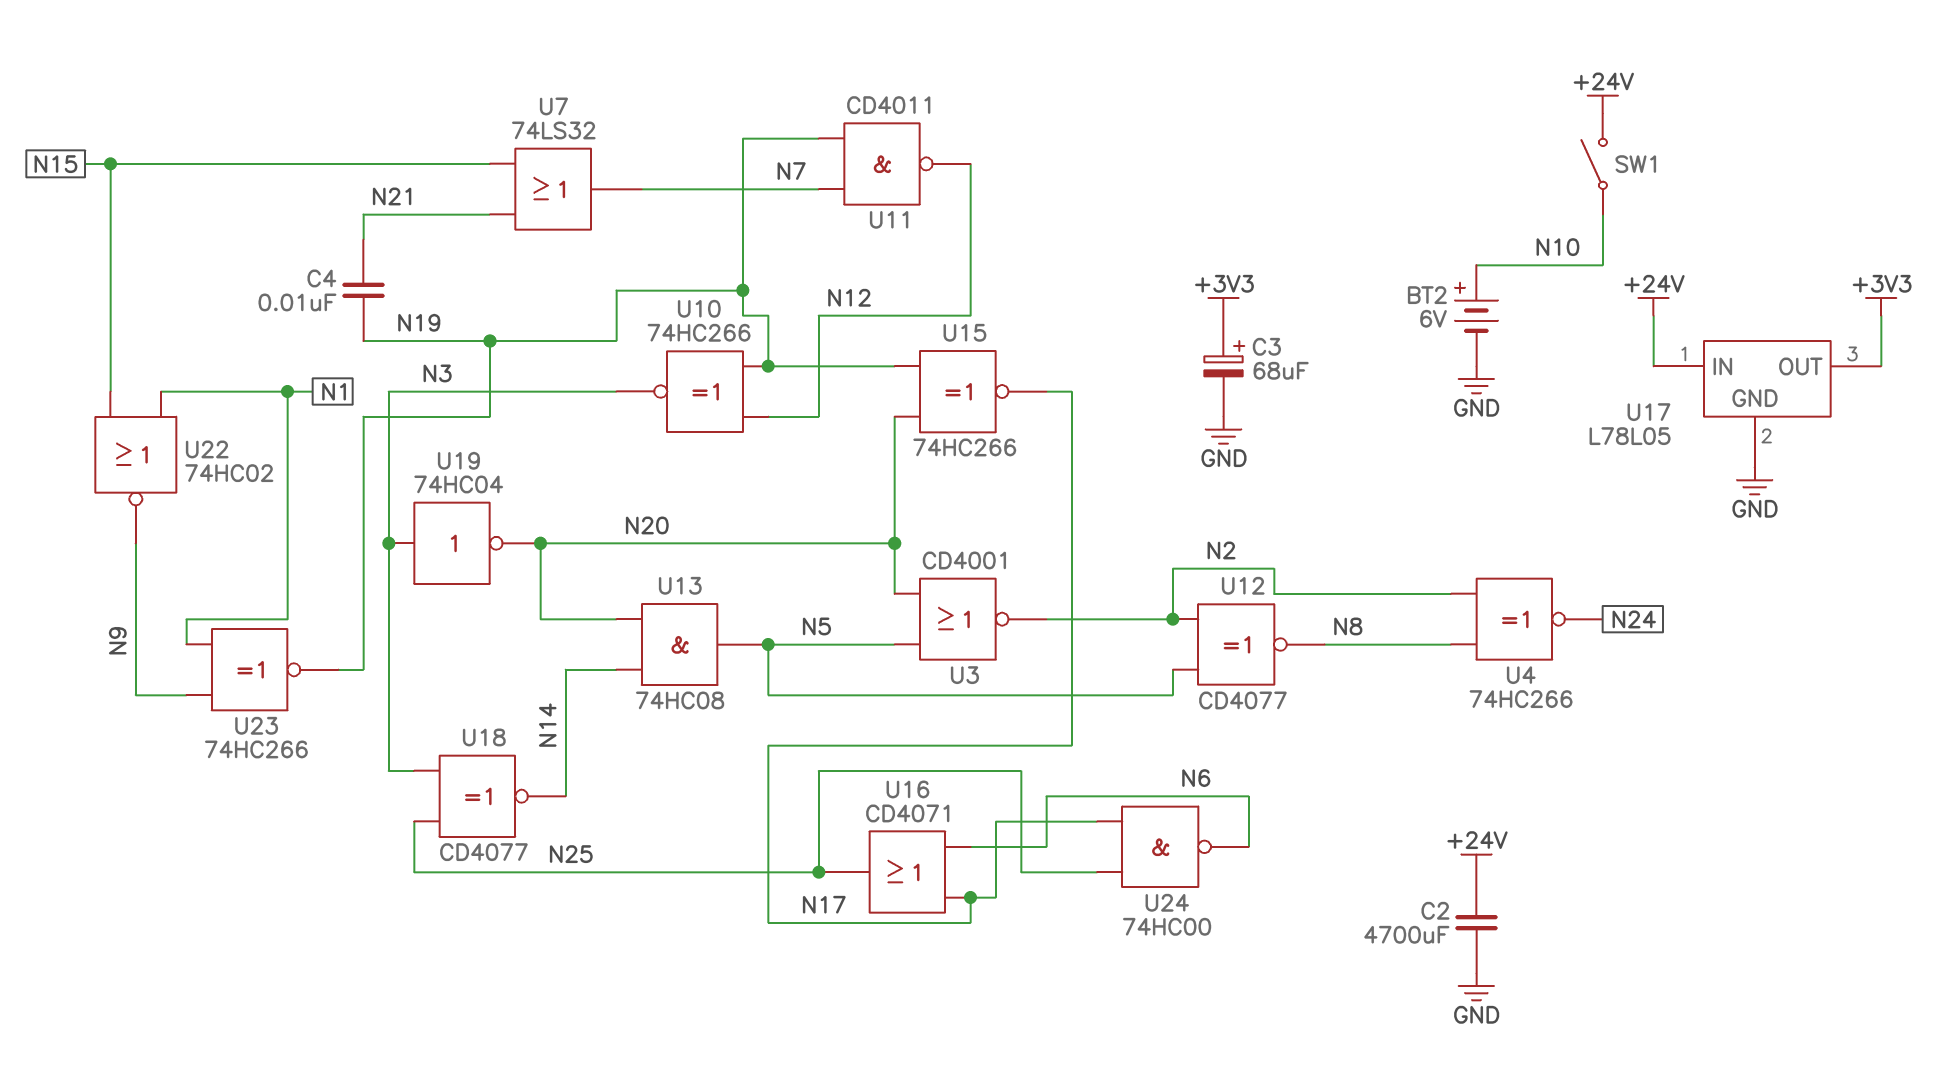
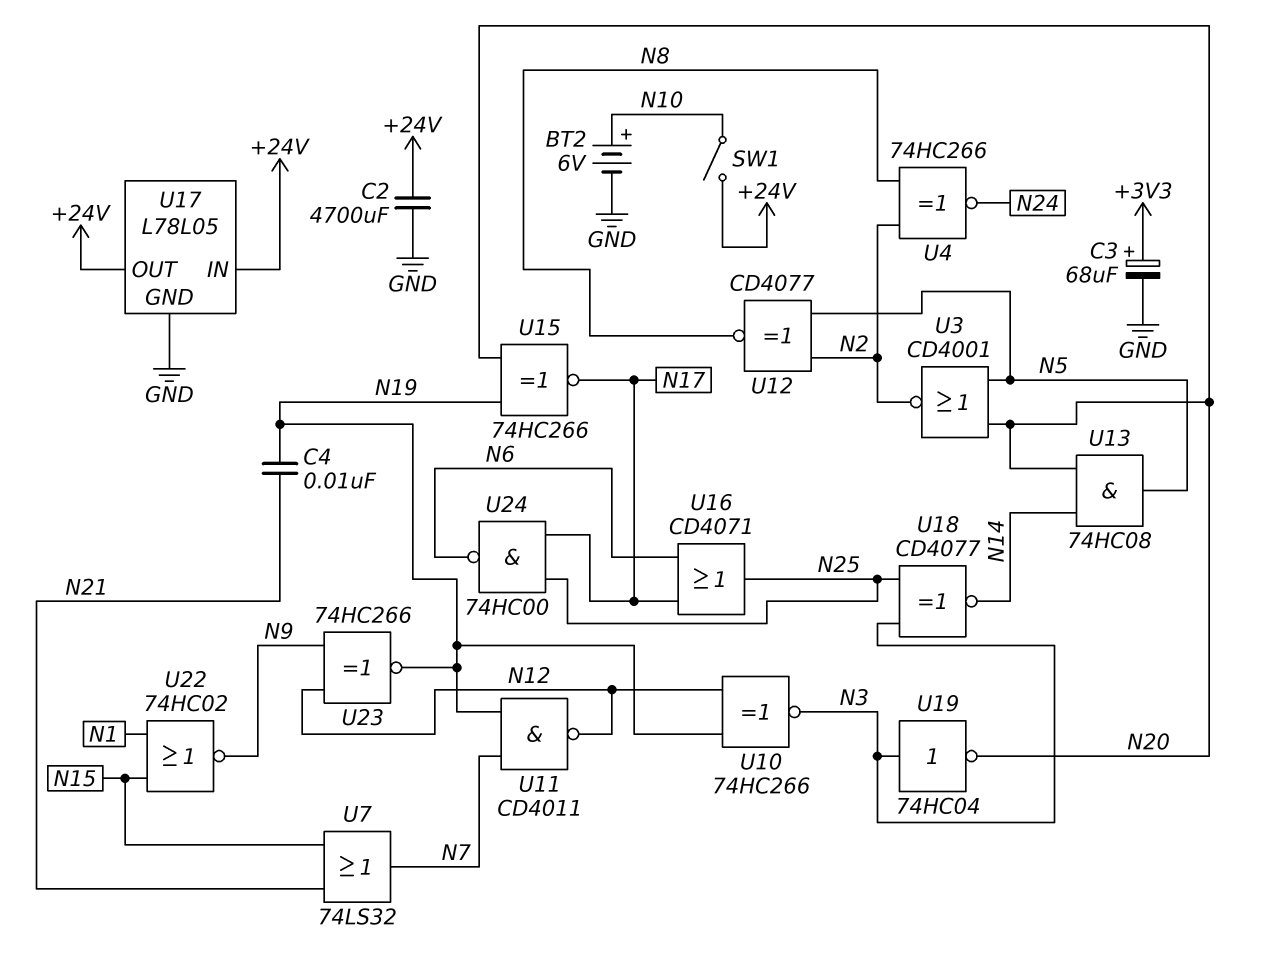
U17 pin OUT: +3V3 -> +24V
U23: XNOR 74HC266 (in N1, in N9, out N19) -> XNOR 74HC266 (in N9, in N12, out N19)

